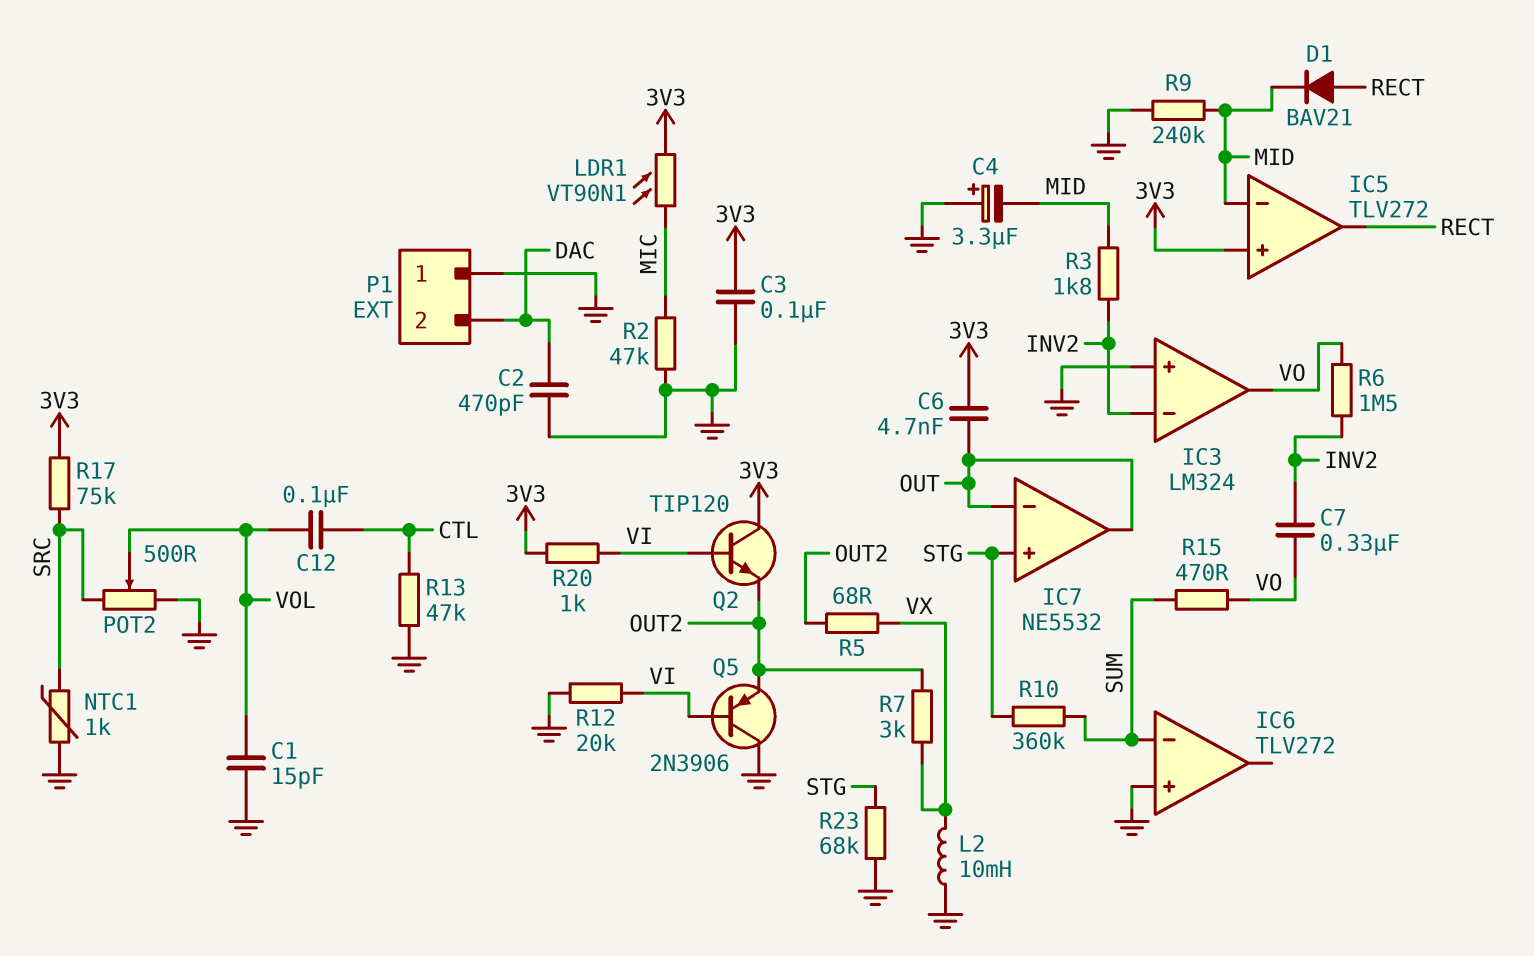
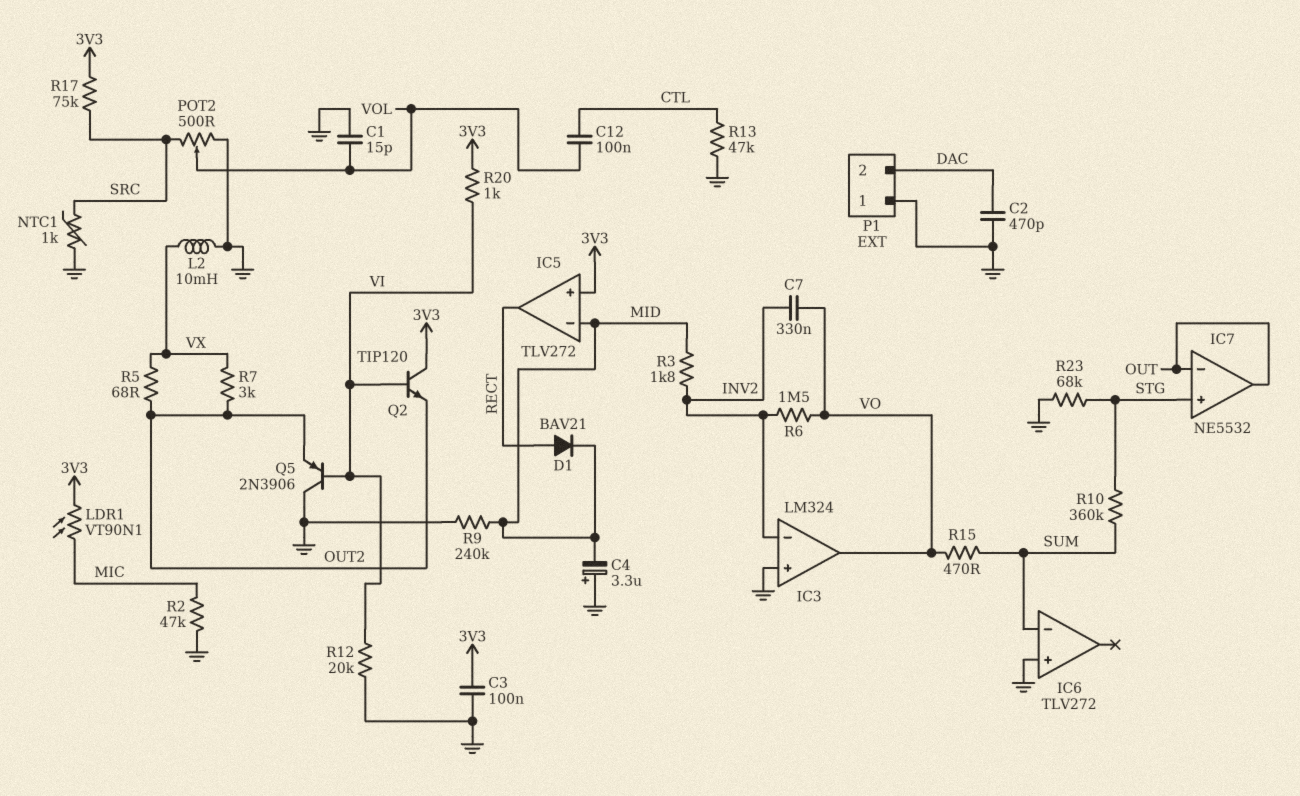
C6: 4.7nF (3V3, OUT) -> none

